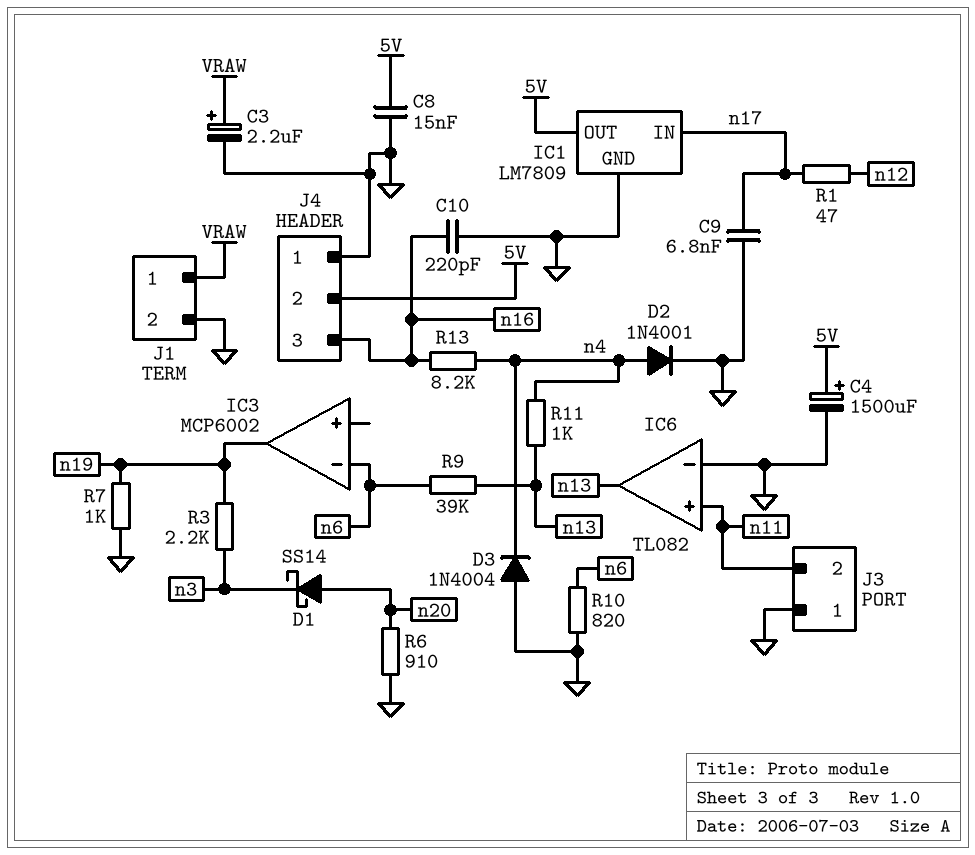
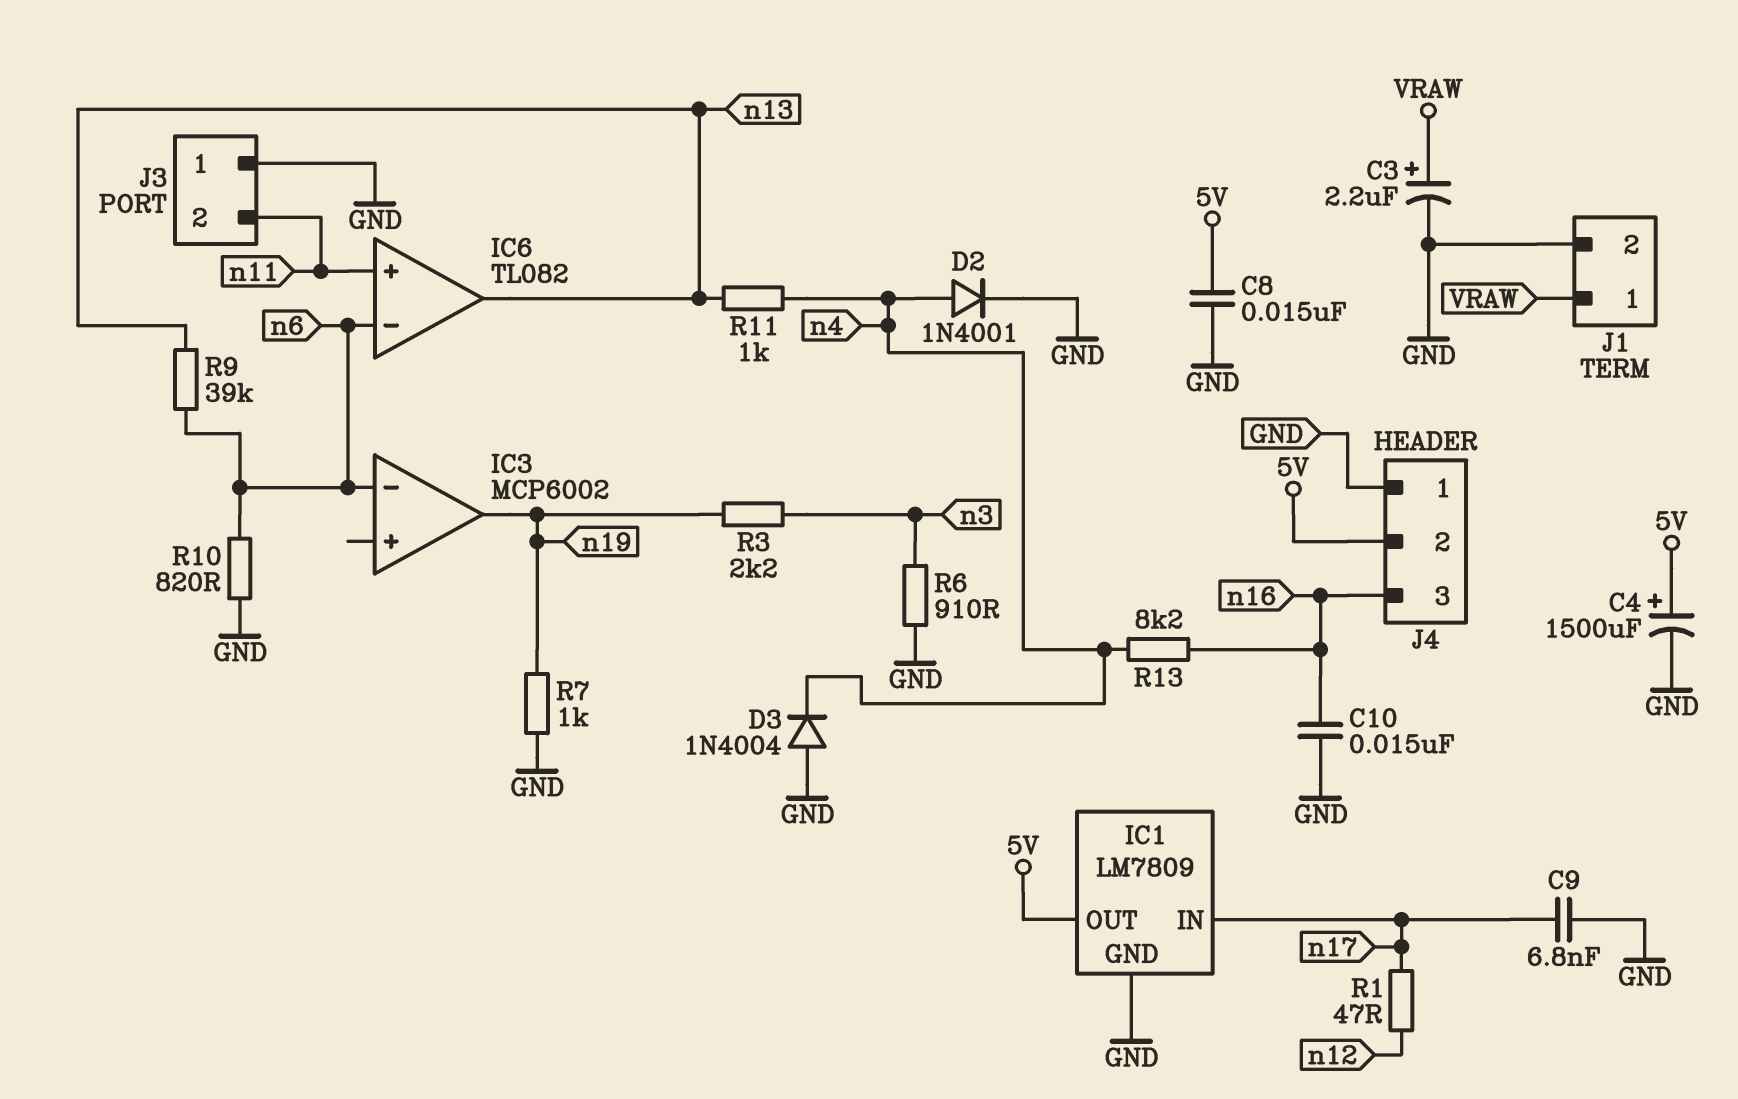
C10: 220pF (GND, n16) -> 15nF (GND, n16)
D1: schottky SS14 (A n20, K n3) -> none
IC6 pin in-: GND -> n6
R6: 910 (GND, n20) -> 910 (GND, n3)

